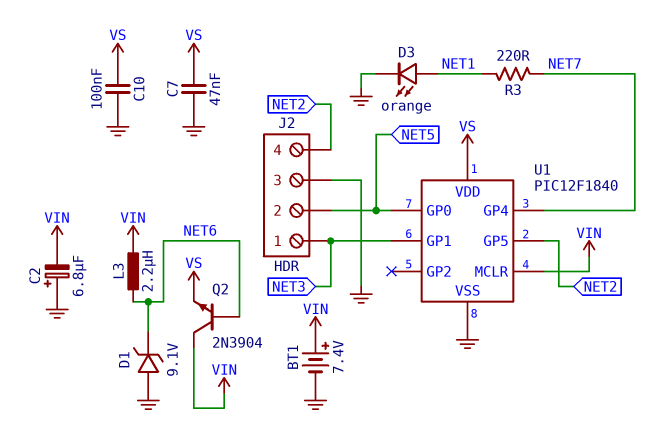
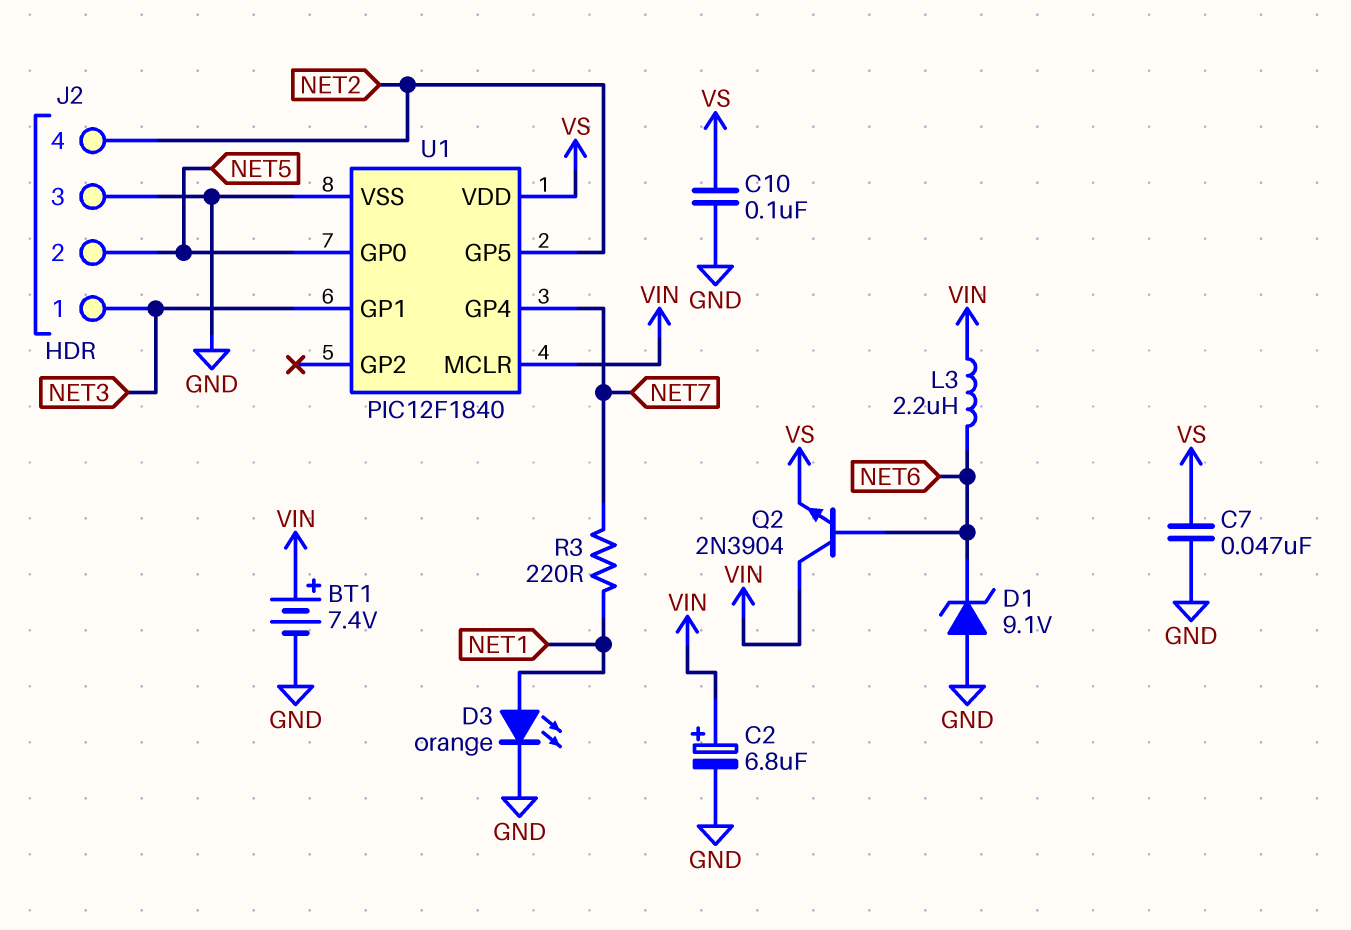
C2: 6.8uF (plus GND, minus VIN) -> 6.8uF (plus VIN, minus GND)

